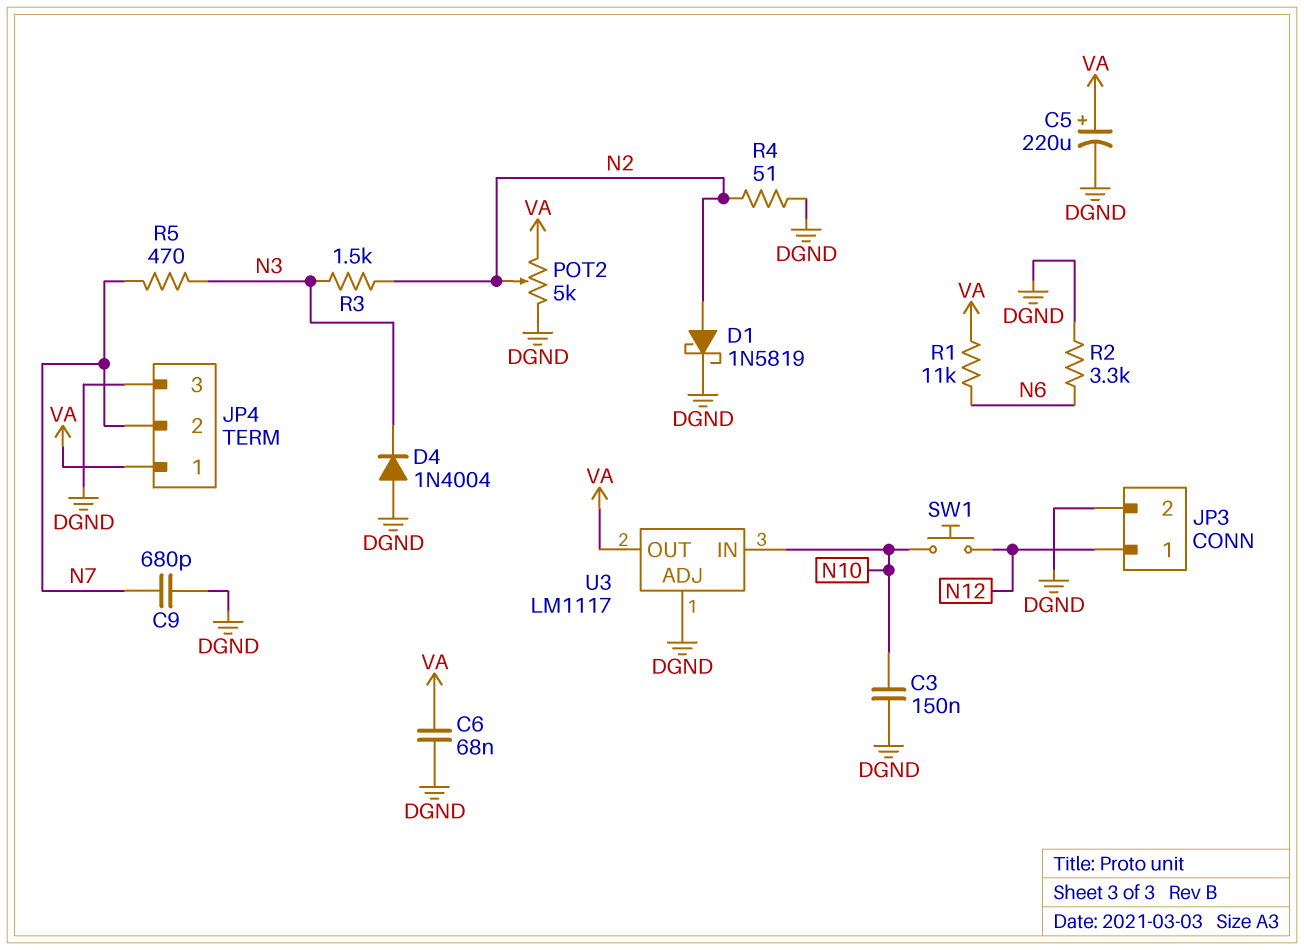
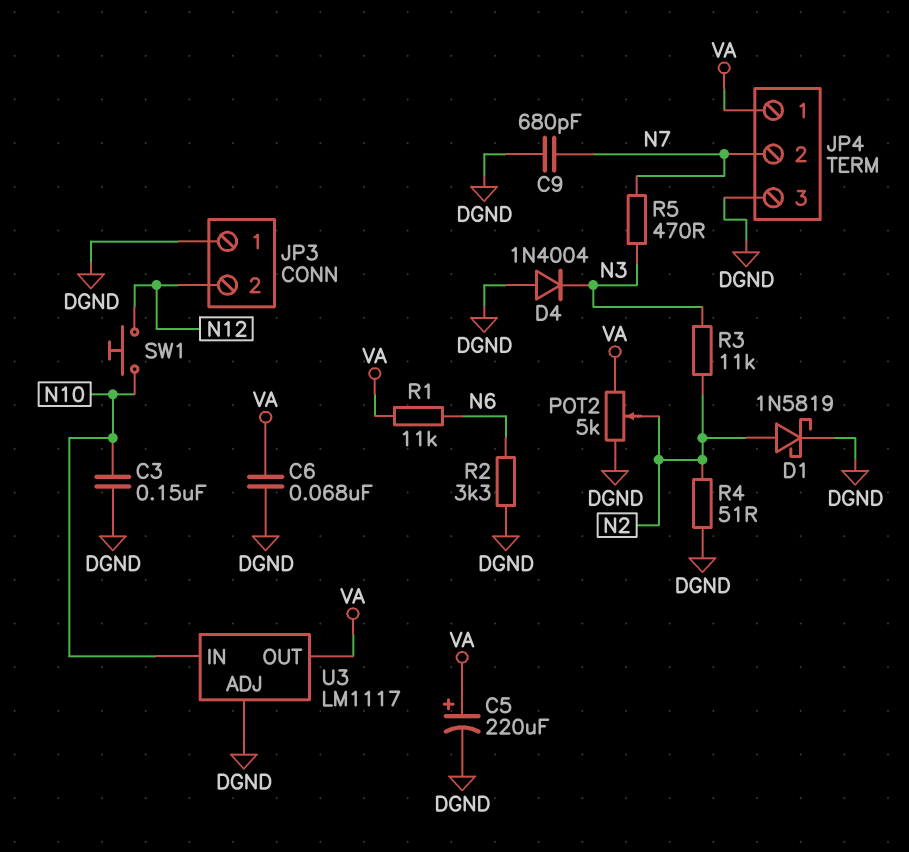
JP3 pin 1: N12 -> DGND
JP3 pin 2: DGND -> N12
R3: 1.5k (N2, N3) -> 11k (N2, N3)

